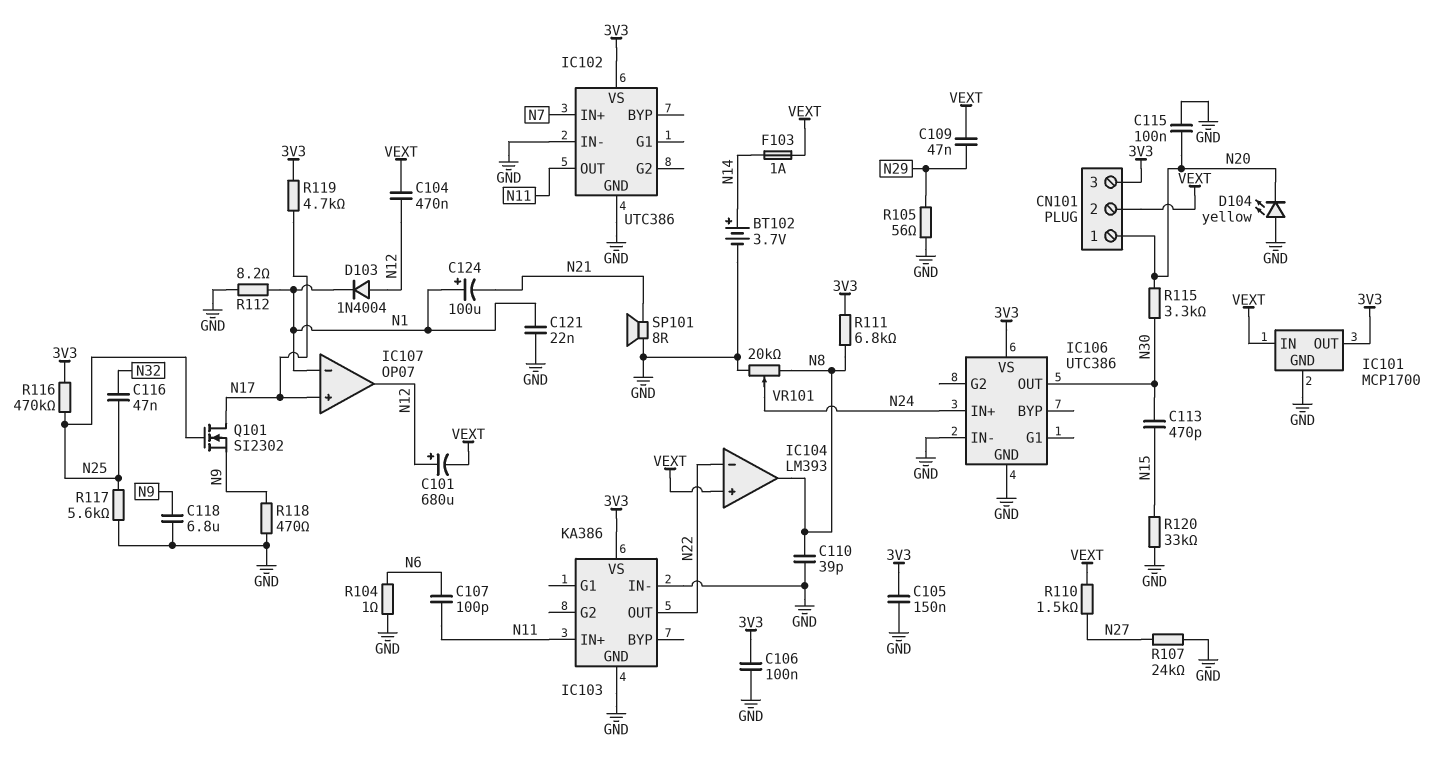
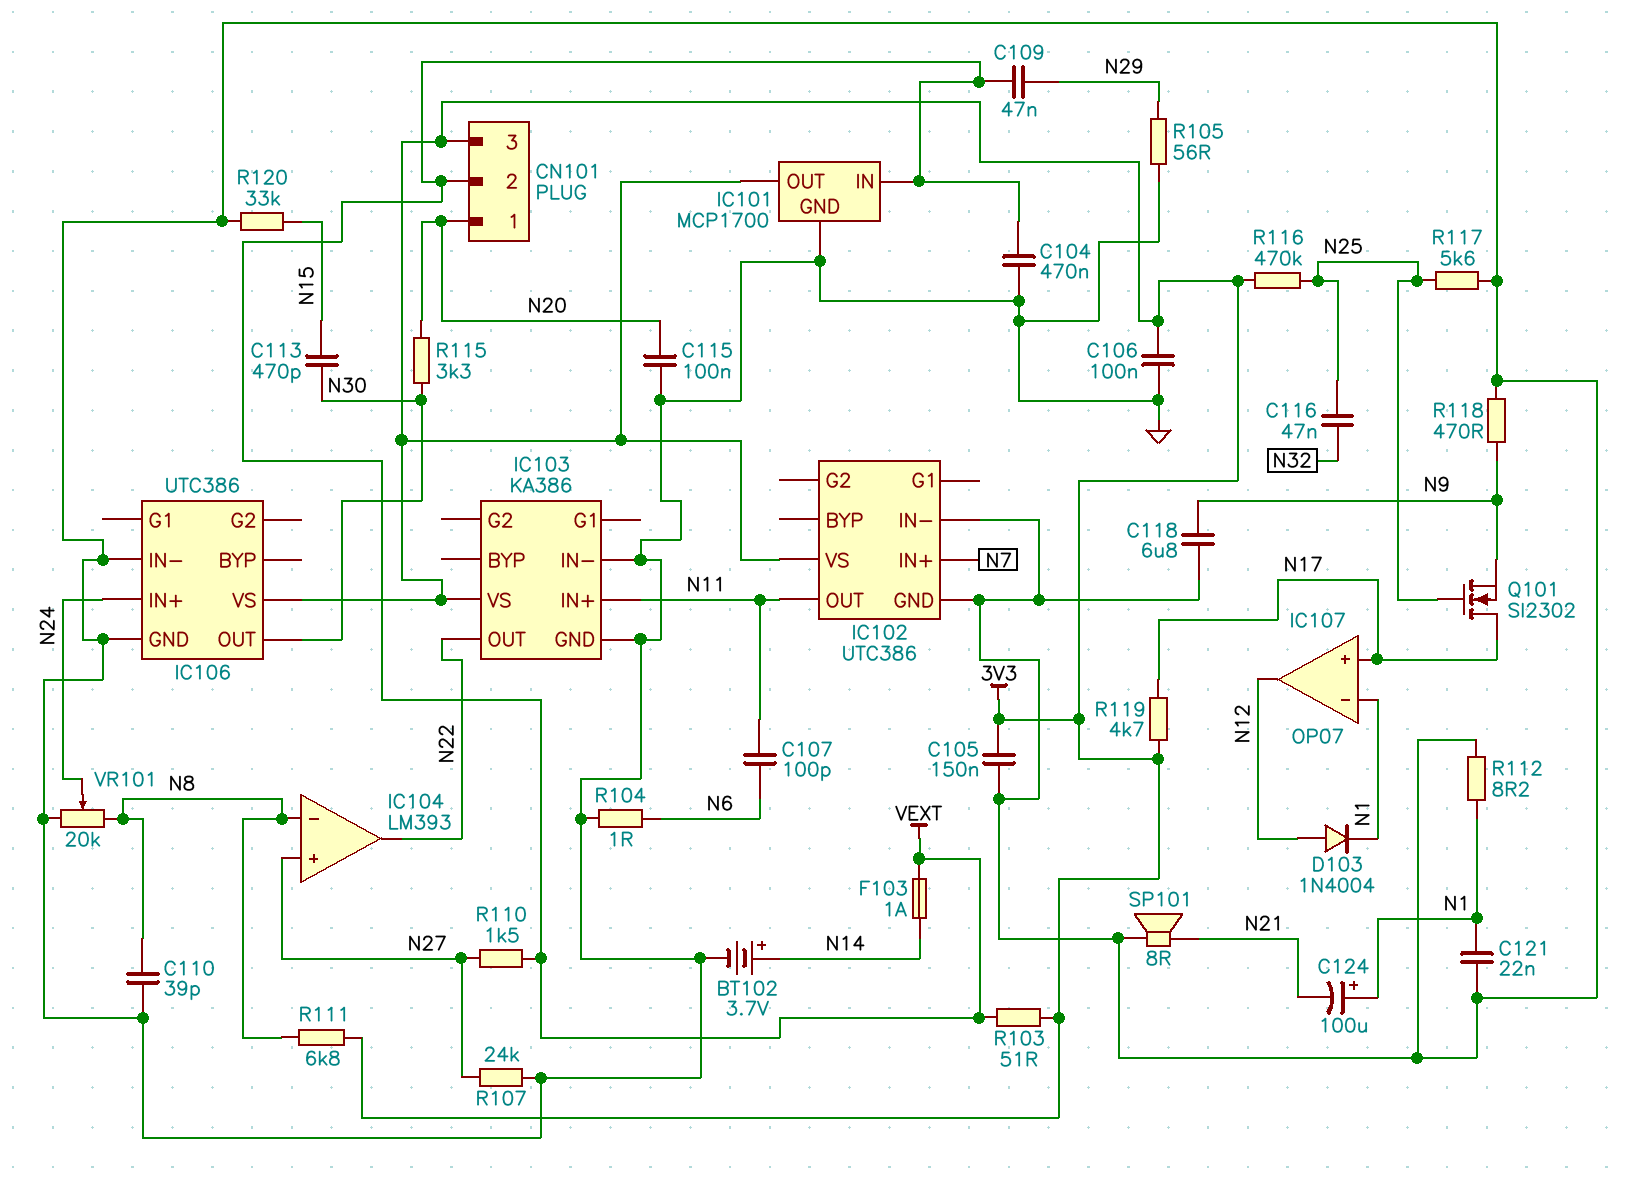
C101: 680uF (plus N12, minus VEXT) -> none
C104: 470nF (N12, VEXT) -> 470nF (GND, VEXT)
D104: LED yellow (A GND, K N20) -> none
IC104 pin in+: VEXT -> N27
IC104 pin in-: N22 -> N8
IC104 pin out: N8 -> N22
R103: none -> 51 (3V3, VEXT)

